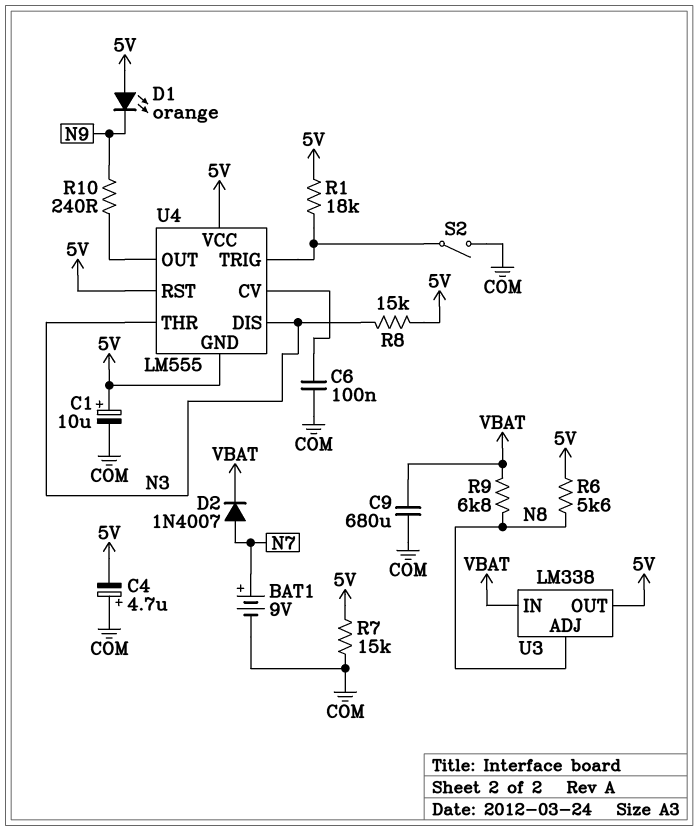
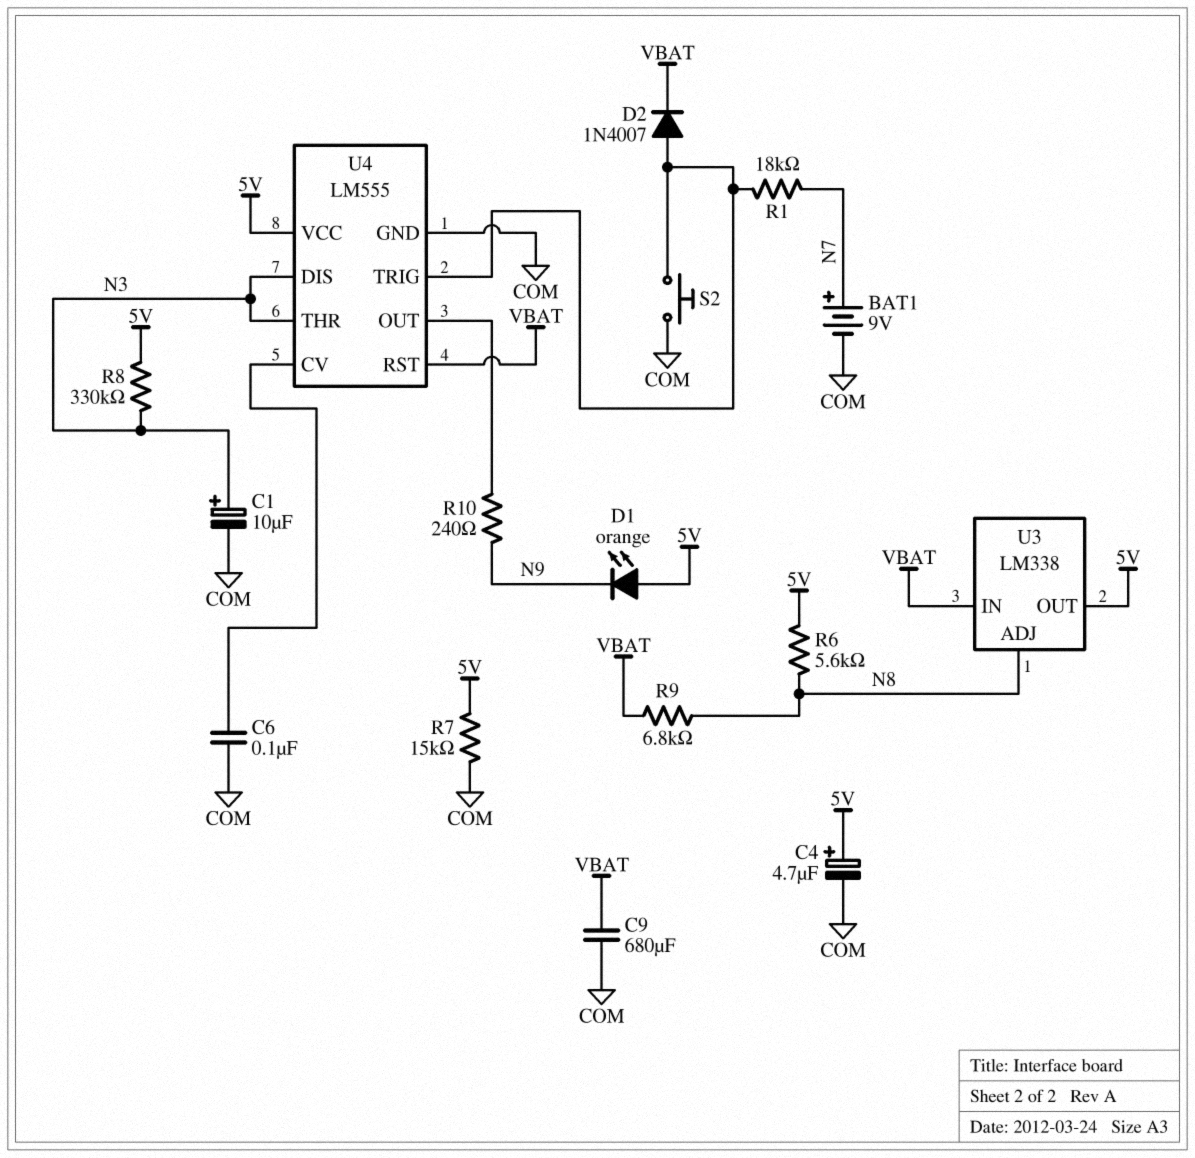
C1: 10uF (plus 5V, minus COM) -> 10uF (plus N3, minus COM)
C4: 4.7uF (plus COM, minus 5V) -> 4.7uF (plus 5V, minus COM)
D2: diode 1N4007 (A N7, K VBAT) -> diode 1N4007 (A U4/TRIG, K VBAT)
R1: 18k (5V, U4/TRIG) -> 18k (N7, U4/TRIG)
R8: 15k (5V, N3) -> 330k (5V, N3)
S2: switch (COM, U4/TRIG) -> button (COM, U4/TRIG)
U4 pin GND: 5V -> COM
U4 pin RST: 5V -> VBAT

